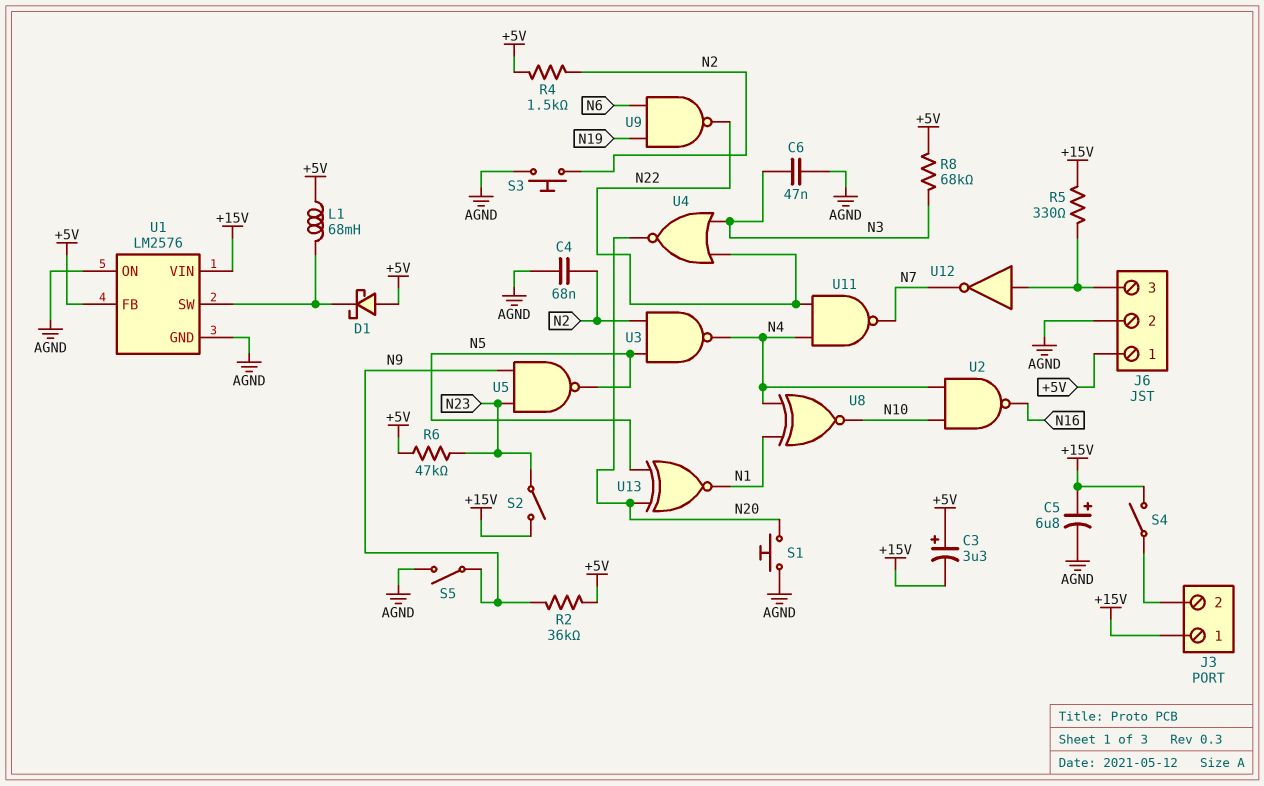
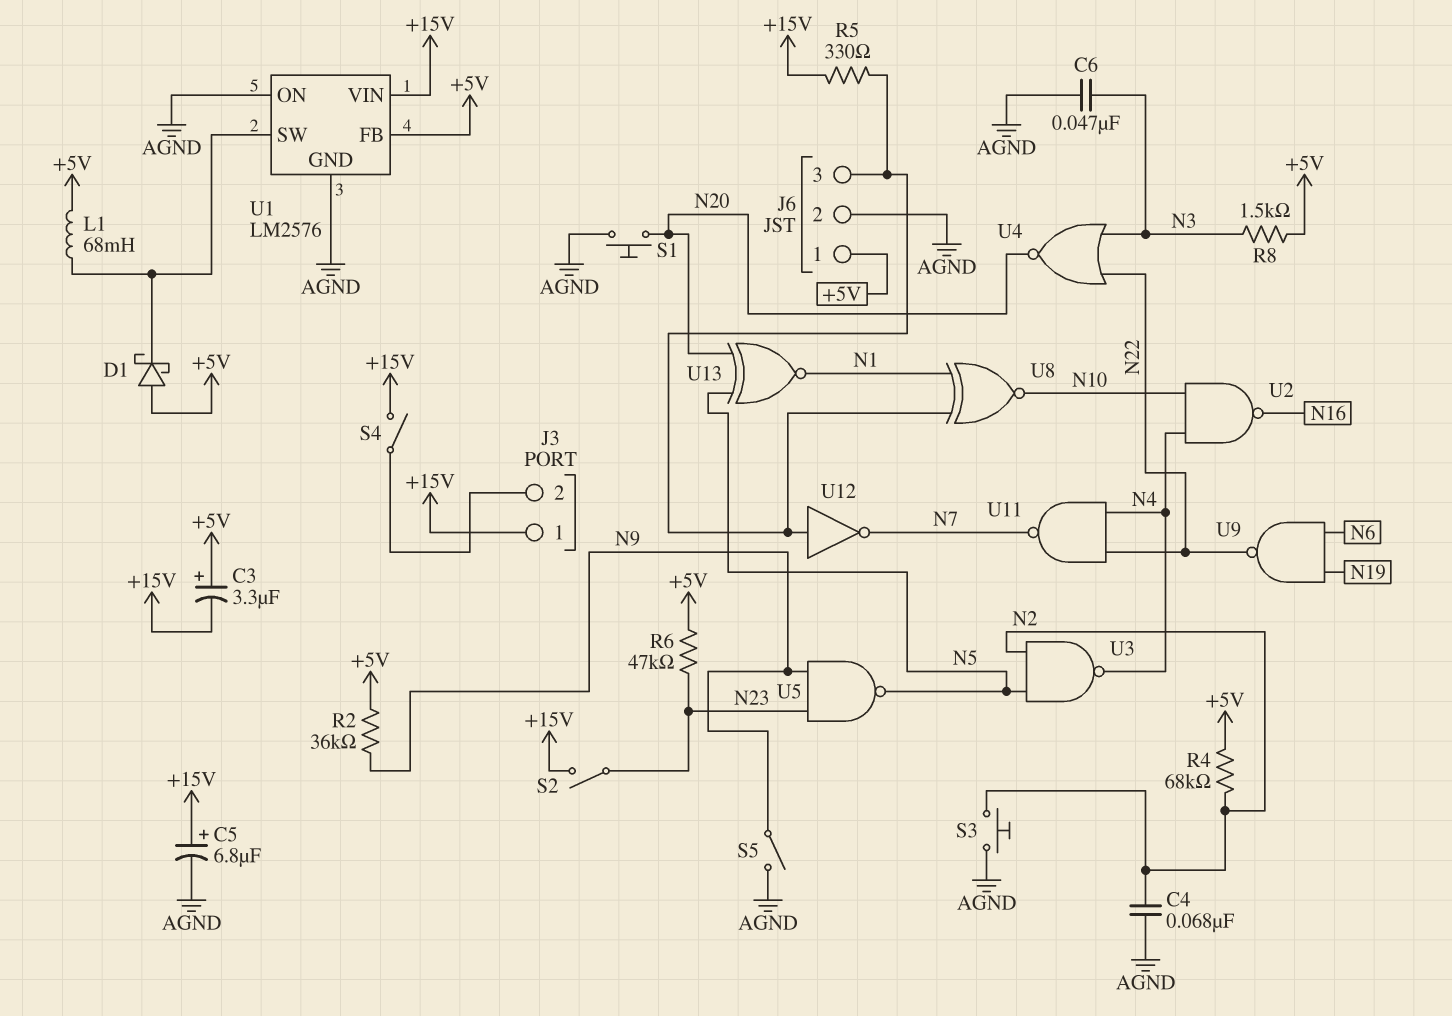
R4: 1.5k (+5V, N2) -> 68k (+5V, N2)
R8: 68k (+5V, N3) -> 1.5k (+5V, N3)
U8: XNOR (in N1, in N4, out N10) -> XNOR (in J6/3, in N1, out N10)

